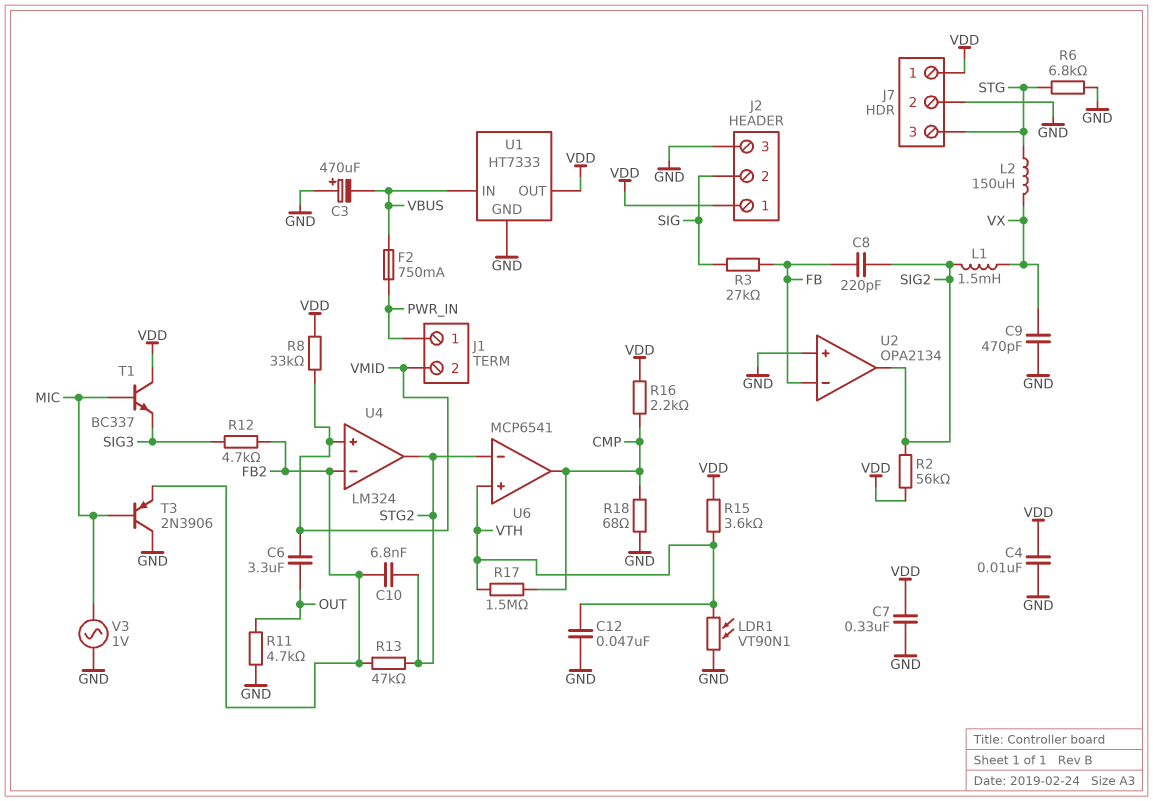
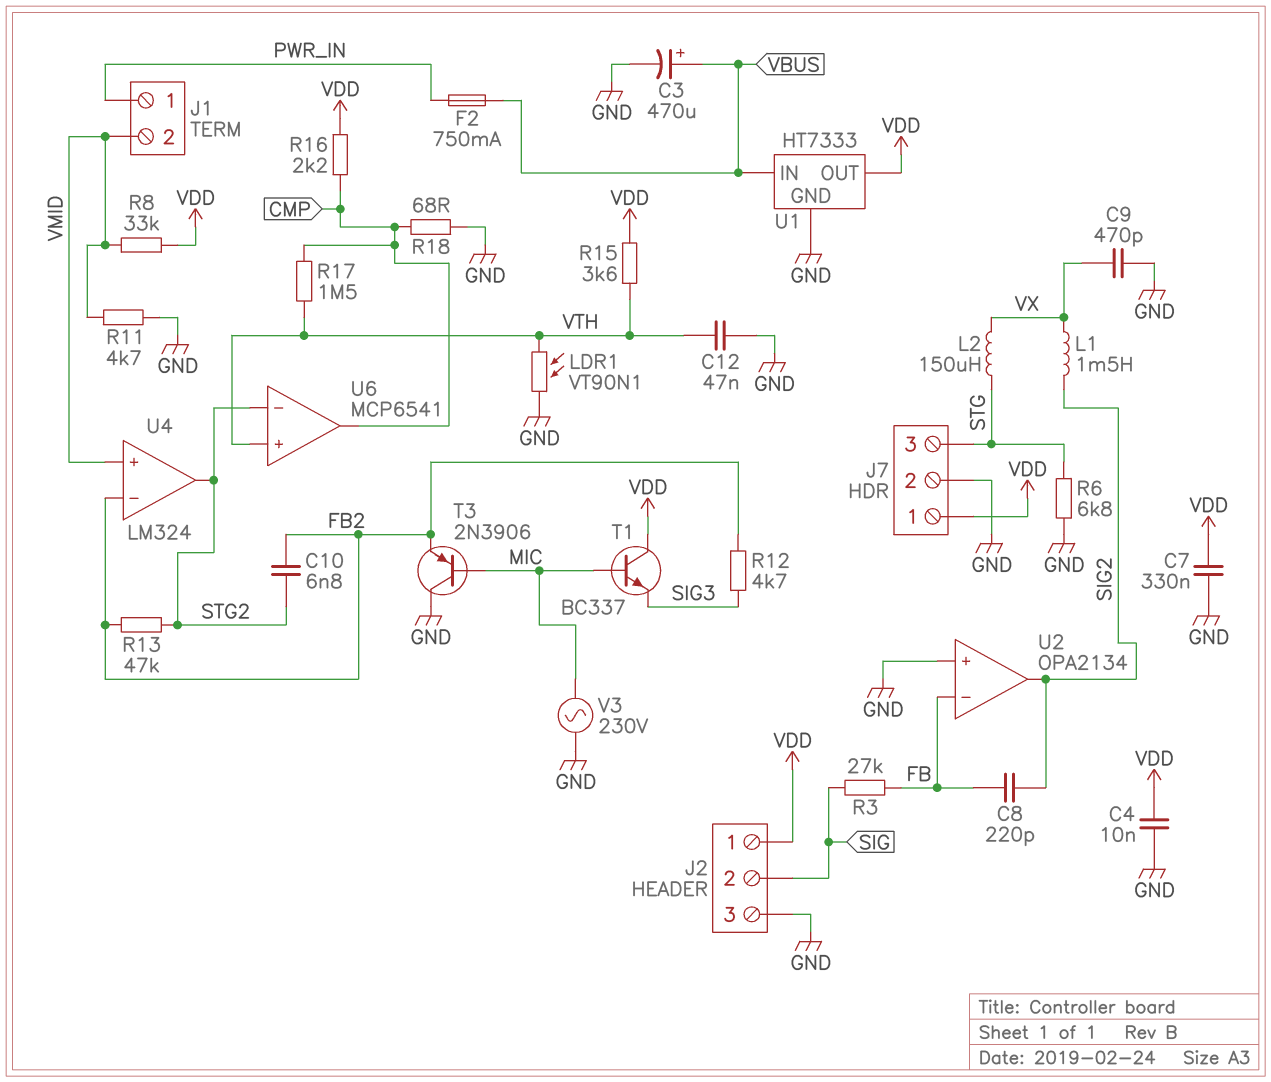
C3: 470uF (plus GND, minus VBUS) -> 470uF (plus VBUS, minus GND)
C6: 3.3uF (OUT, VMID) -> none
R2: 56k (SIG2, VDD) -> none
R11: 4.7k (GND, OUT) -> 4.7k (GND, VMID)
V3: AC 1V (GND, MIC) -> AC 230V (GND, MIC)

